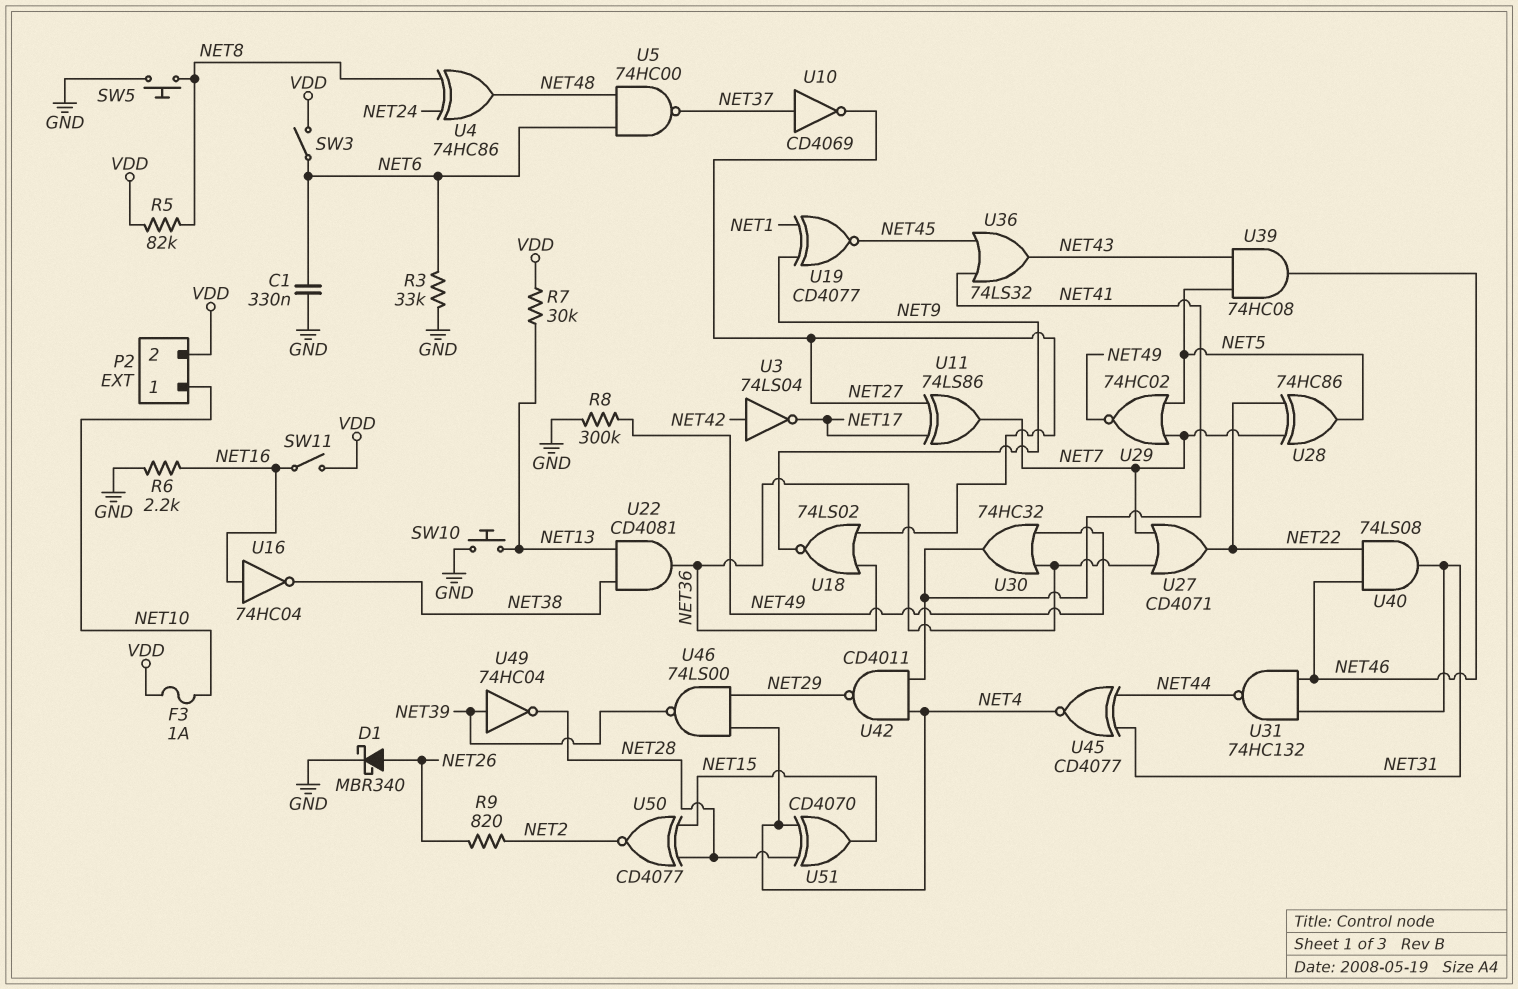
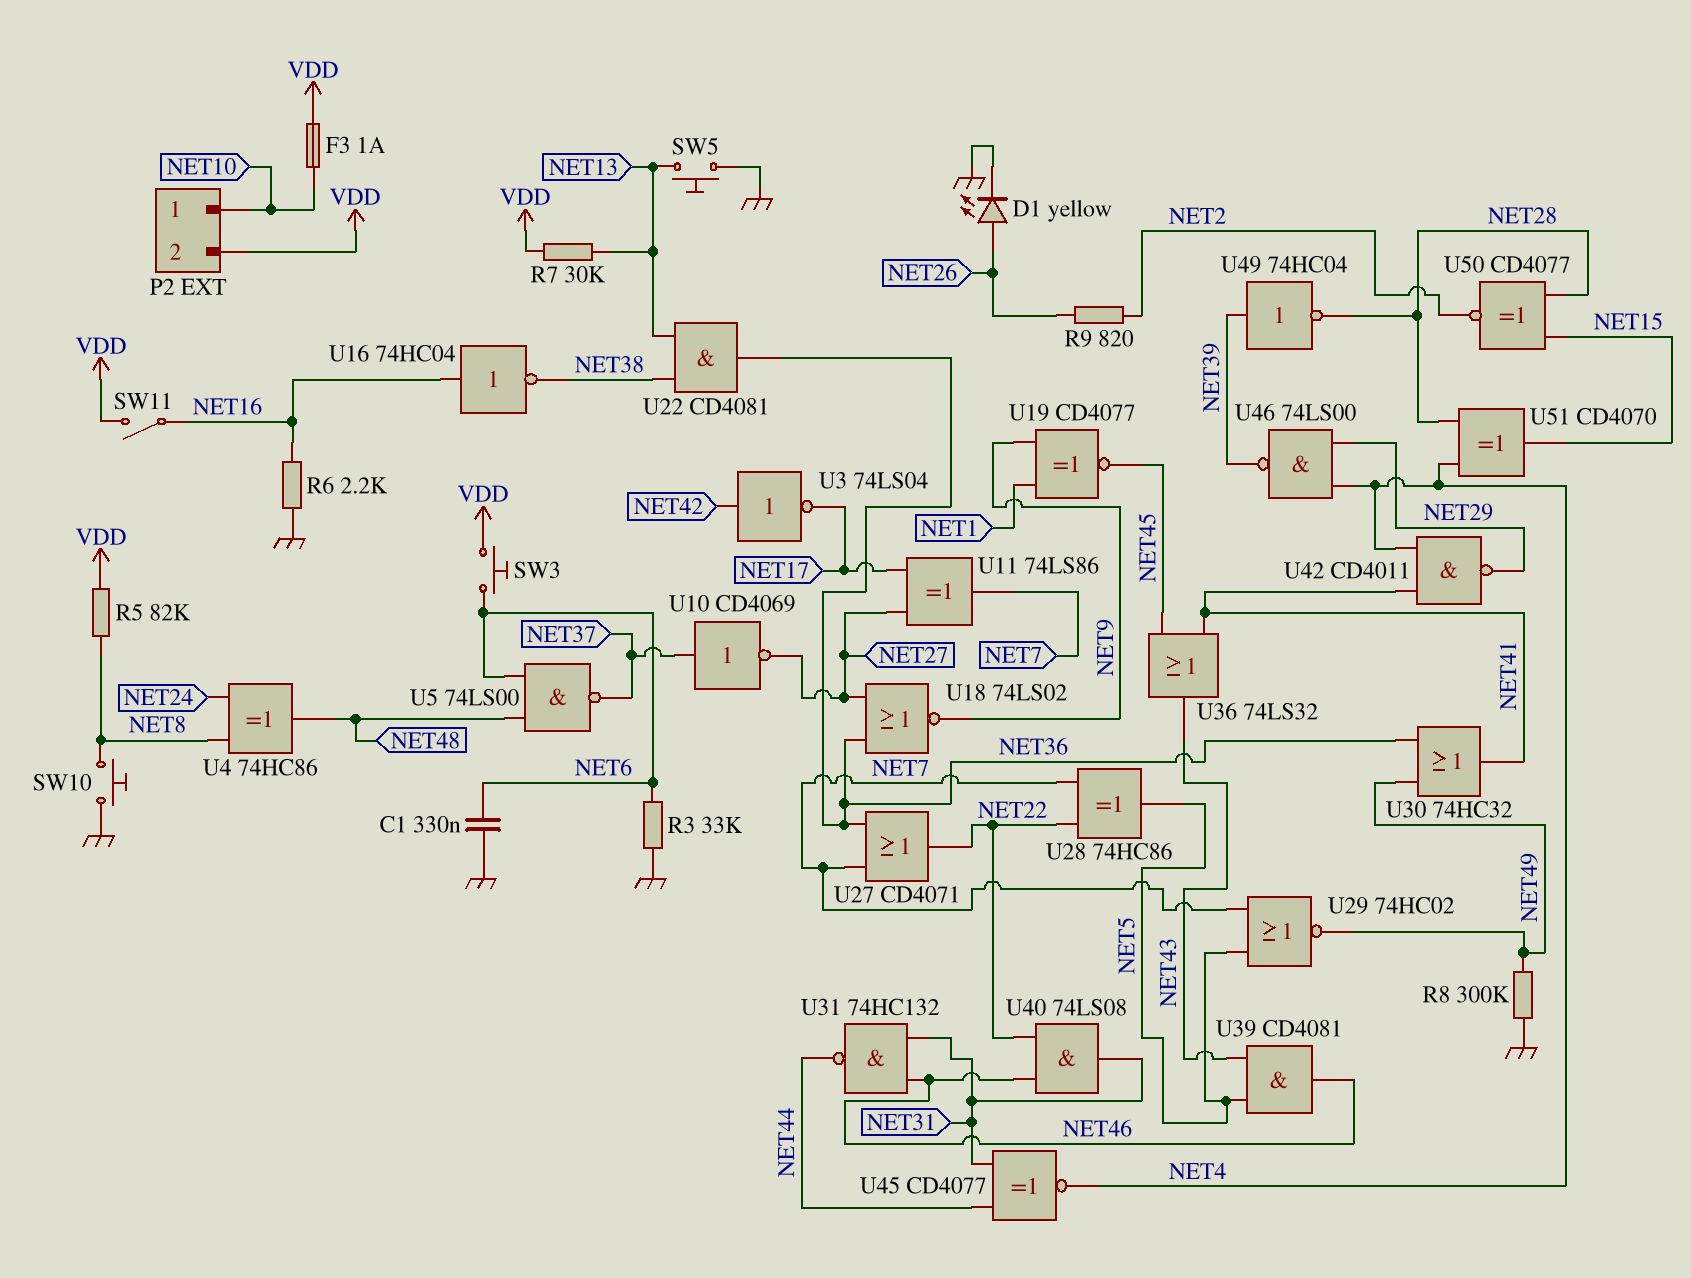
D1: schottky MBR340 (A NET26, K GND) -> LED yellow (A NET26, K GND)
SW3: switch (NET6, VDD) -> button (NET6, VDD)
SW5: button (GND, NET8) -> button (GND, NET13)
SW10: button (GND, NET13) -> button (GND, NET8)
U5: NAND 74HC00 (in NET6, in NET48, out NET37) -> NAND 74LS00 (in NET6, in NET48, out NET37)
U39: AND 74HC08 (in NET5, in NET43, out NET46) -> AND CD4081 (in NET5, in NET43, out NET46)

